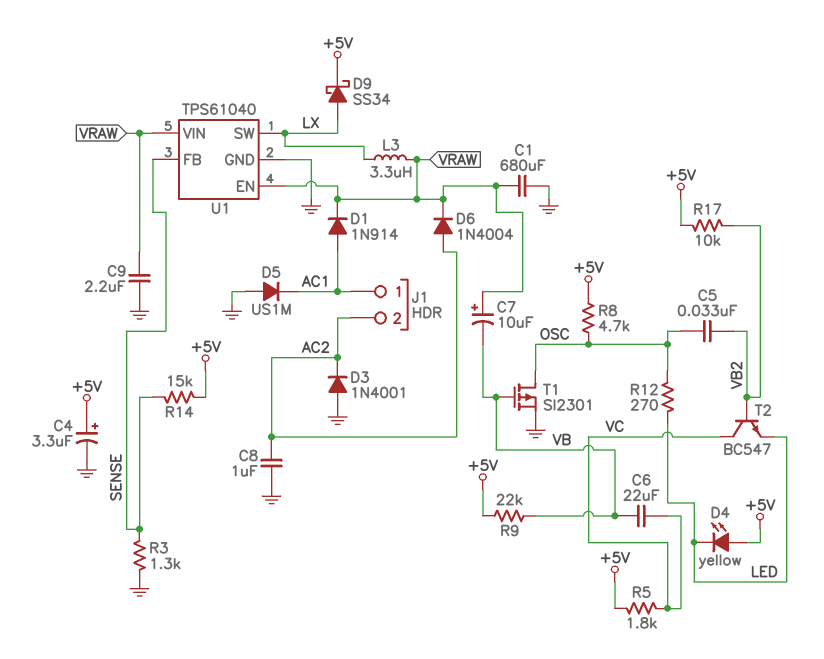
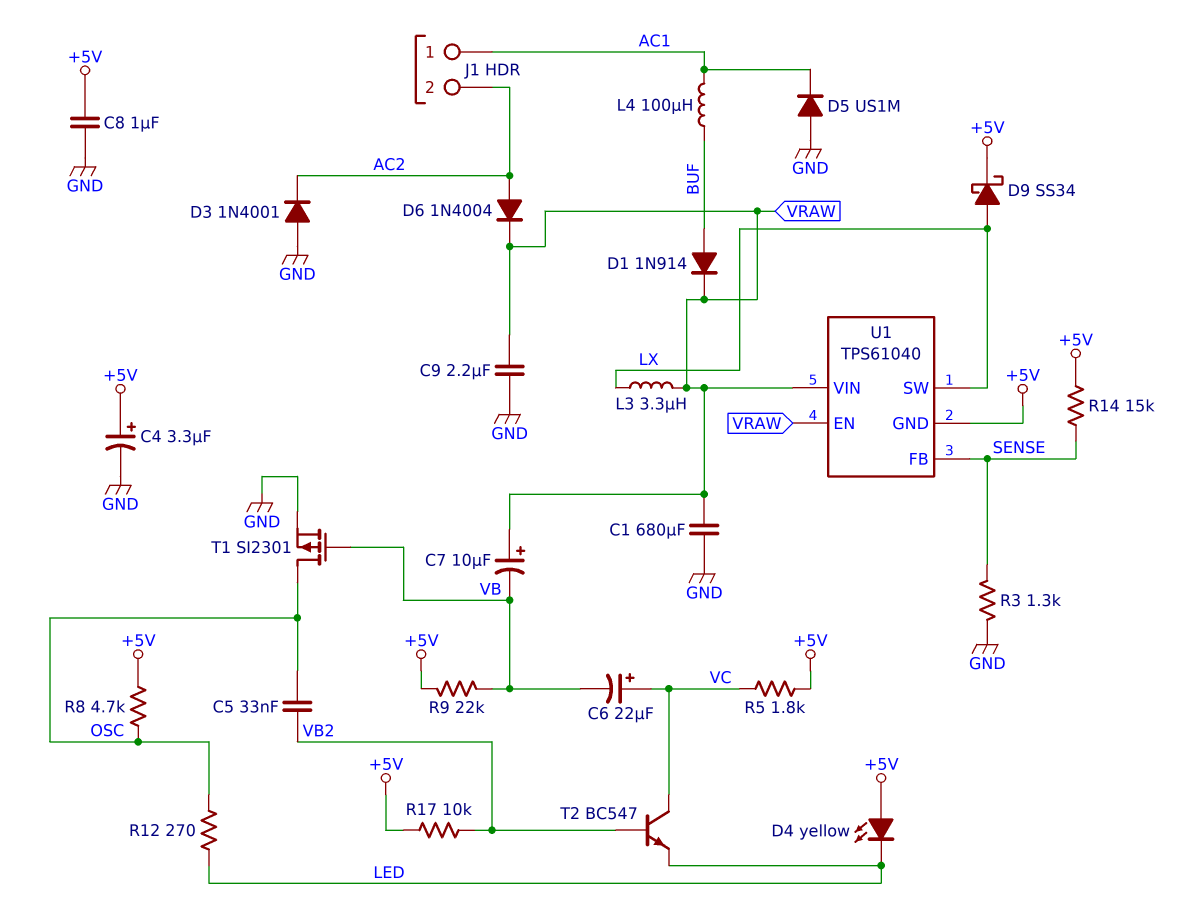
C6: 22uF (VB, VC) -> 22uF (plus VC, minus VB)
C8: 1uF (AC2, GND) -> 1uF (+5V, GND)
D1: diode 1N914 (A AC1, K VRAW) -> diode 1N914 (A BUF, K VRAW)
L4: none -> 100uH (AC1, BUF)
U1 pin GND: GND -> +5V

